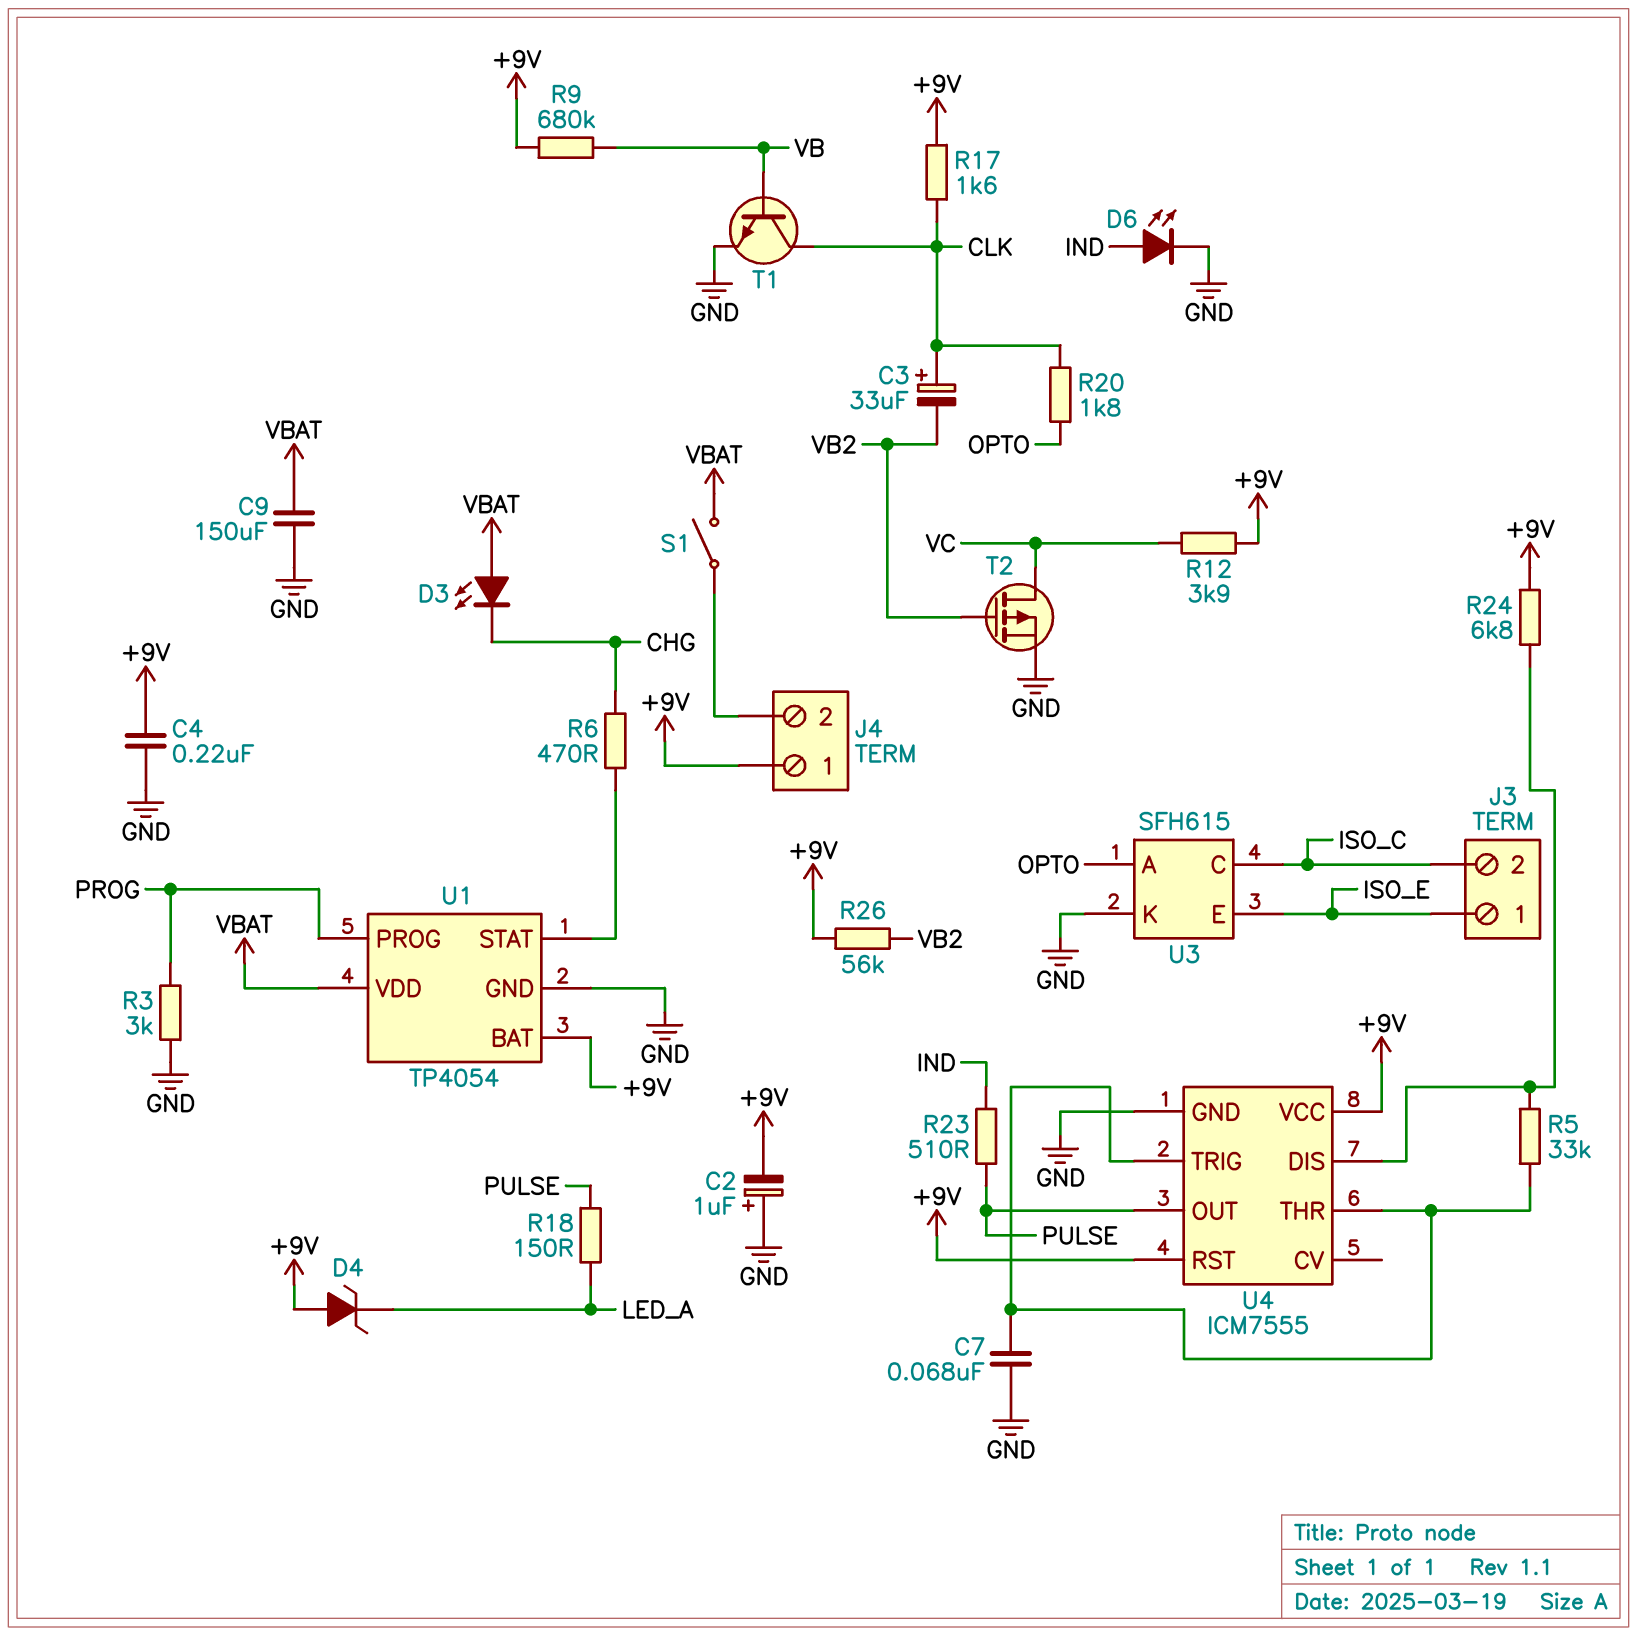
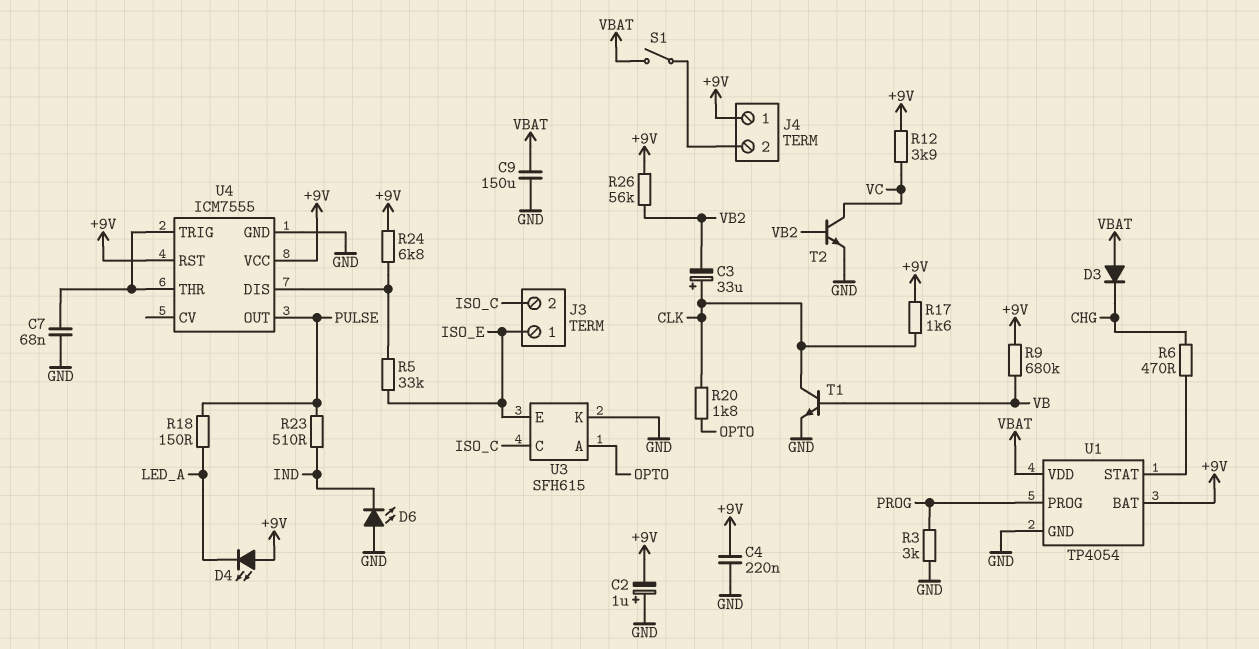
D3: LED (A VBAT, K CHG) -> diode (A VBAT, K CHG)
D4: zener (A +9V, K LED_A) -> LED (A +9V, K LED_A)
D6: LED (A IND, K GND) -> LED (A GND, K IND)
R5: 33k (U4/DIS, U4/THR) -> 33k (ISO_E, U4/DIS)
T2: PMOS (G VB2, D VC, S GND) -> NPN (B VB2, C VC, E GND)

